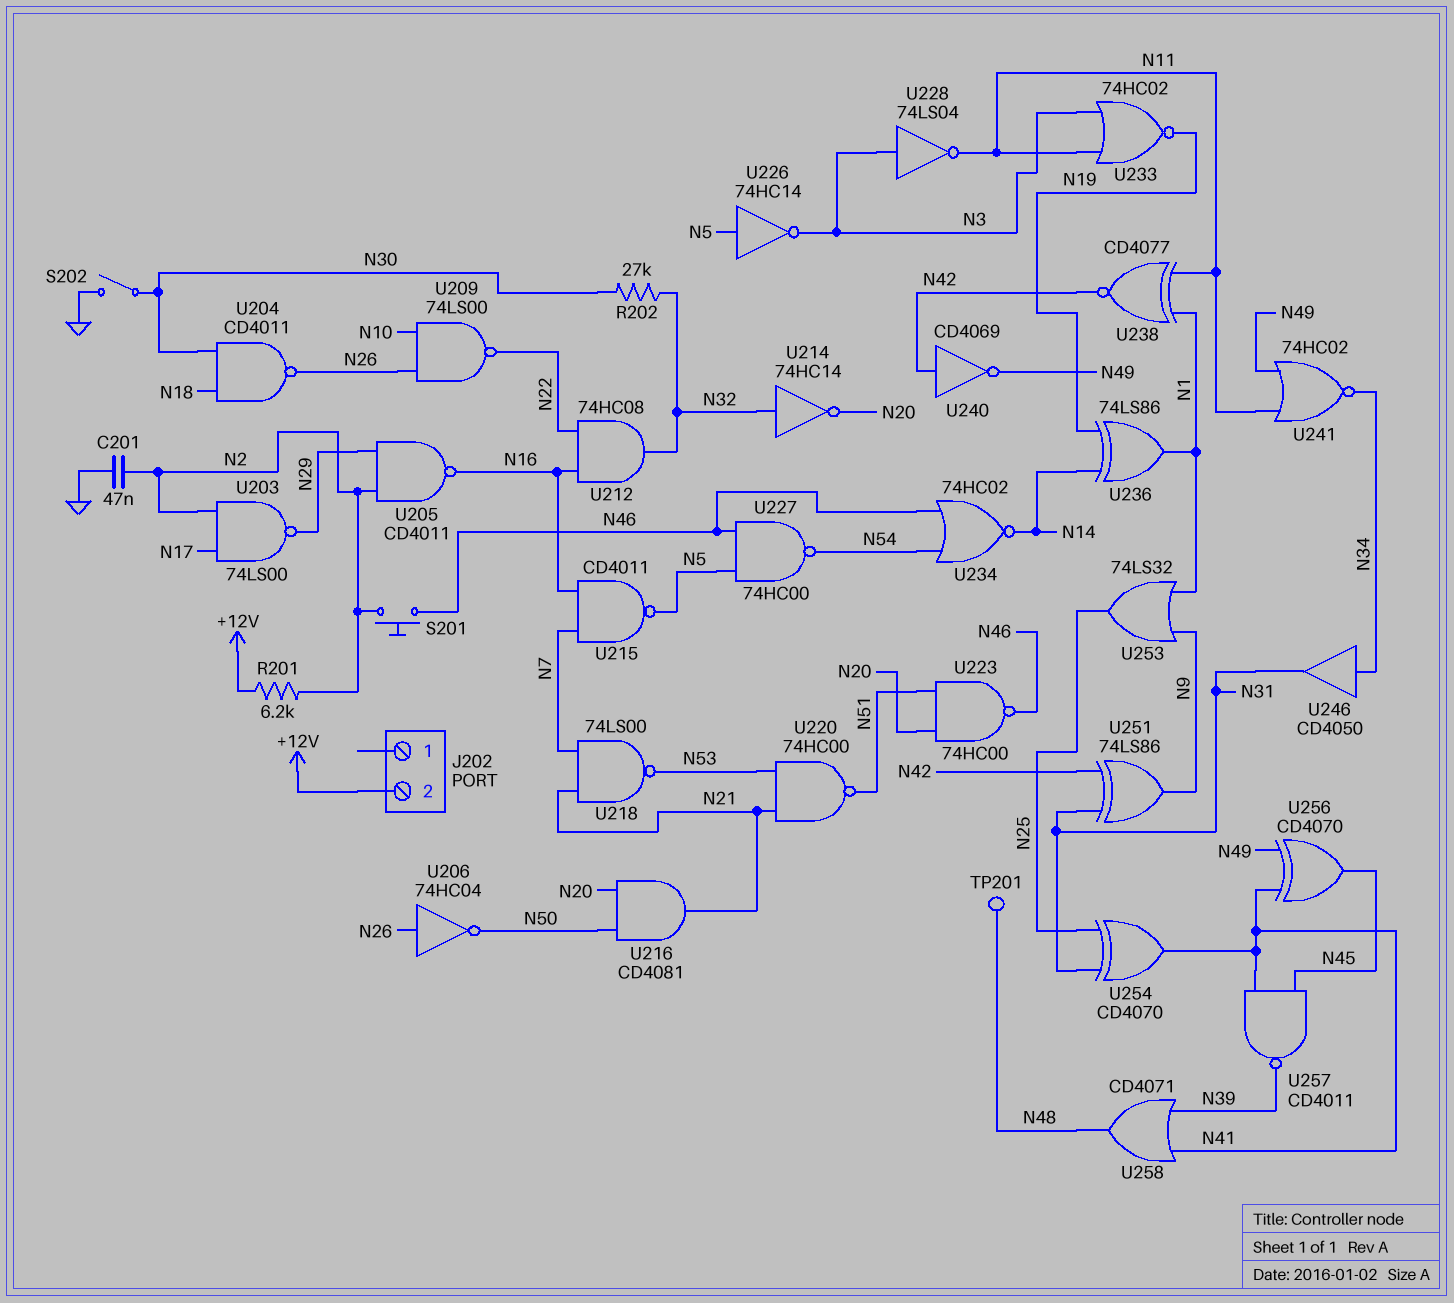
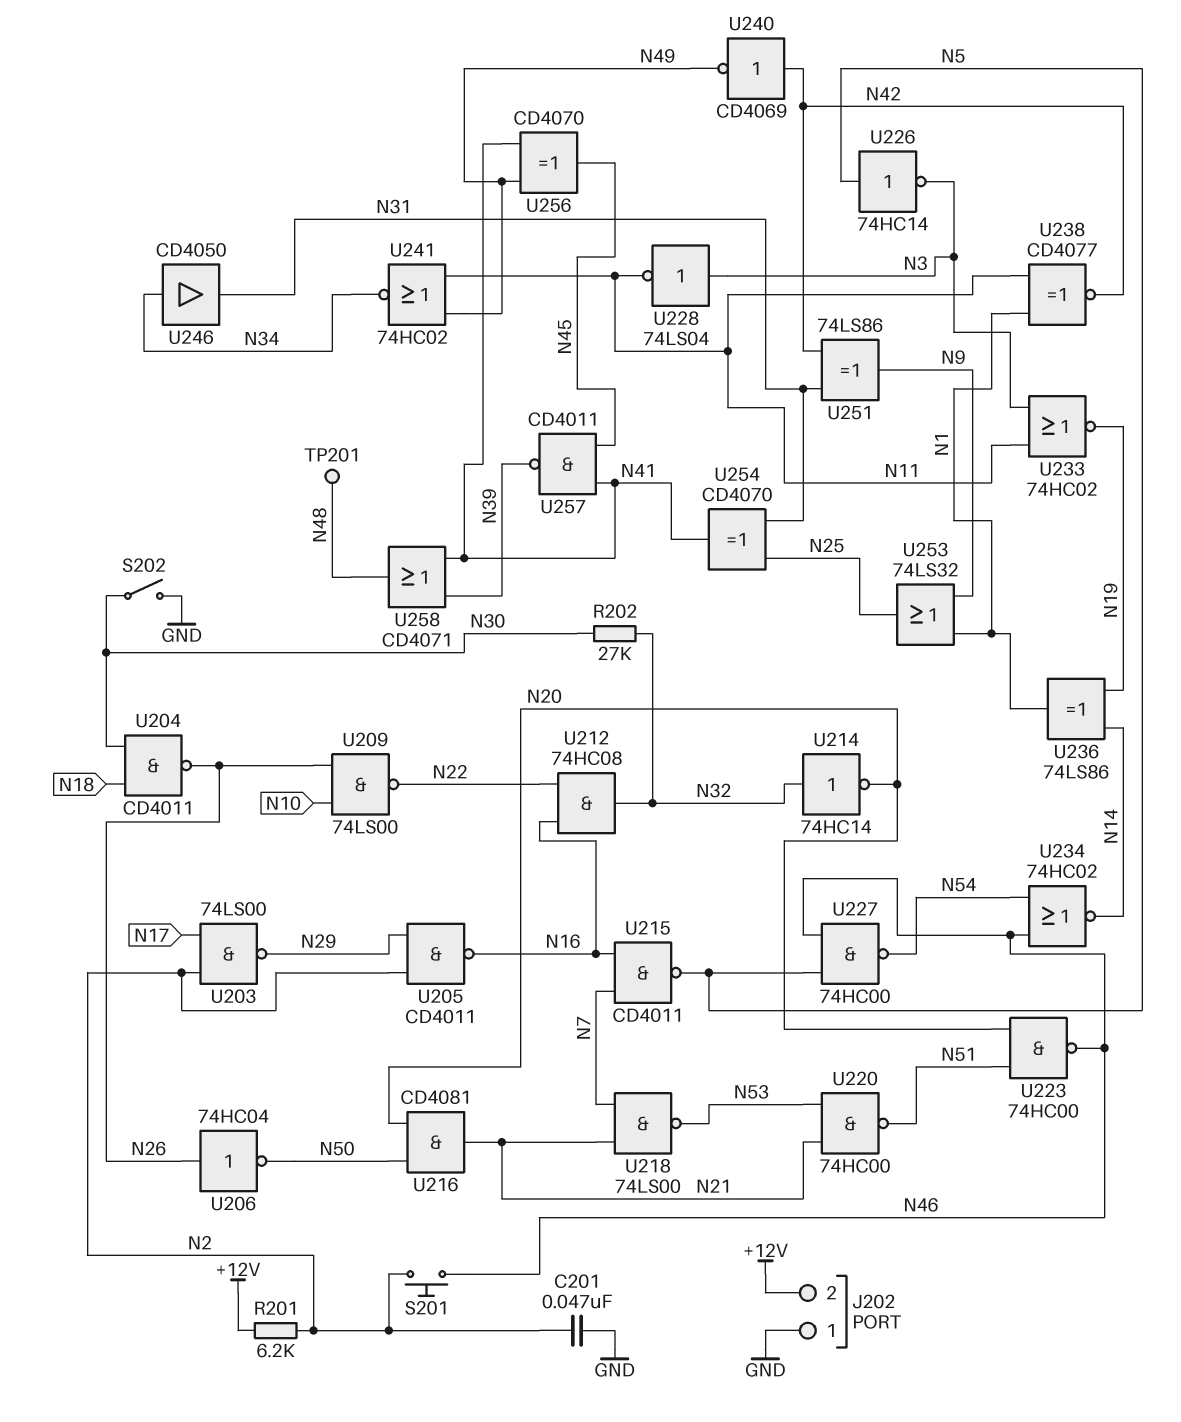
J202 pin 1: none -> GND

